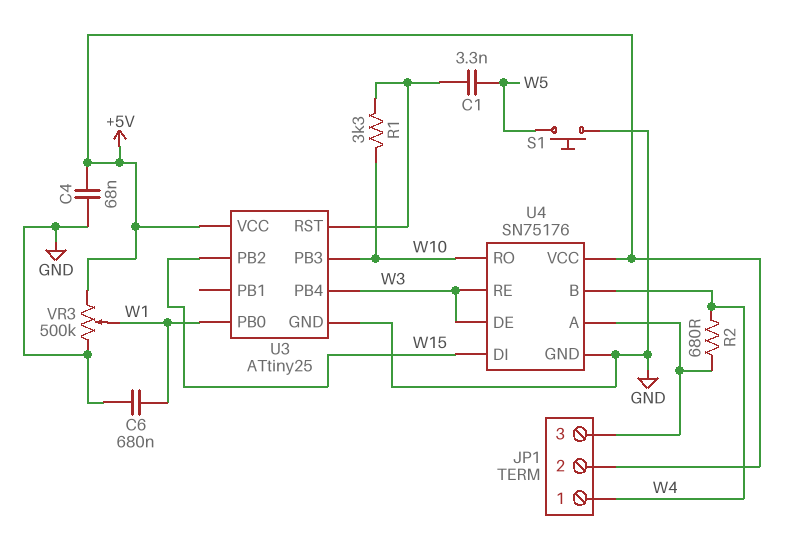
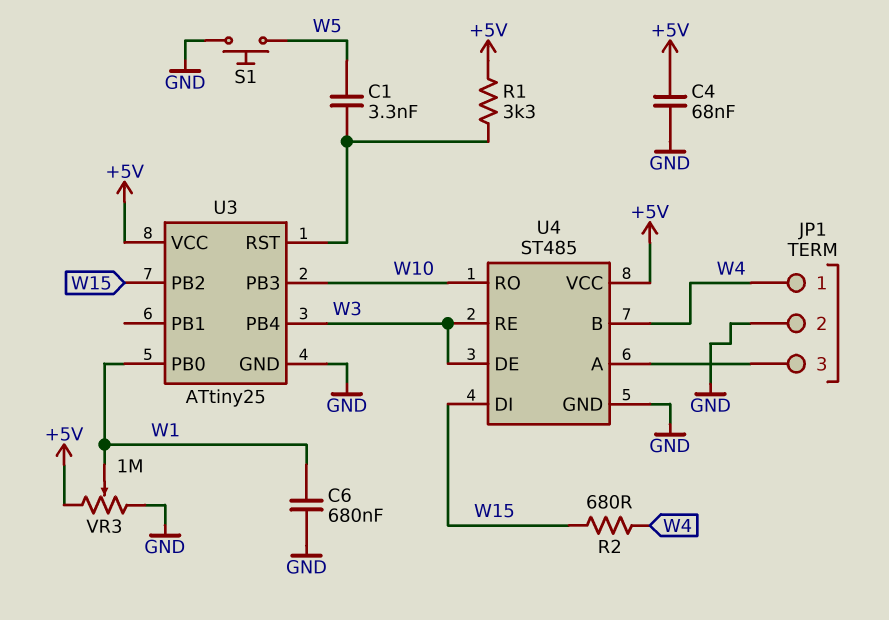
JP1 pin 2: +5V -> GND
R1: 3.3k (U3/RST, W10) -> 3.3k (+5V, U3/RST)
R2: 680 (JP1/3, W4) -> 680 (W4, W15)
U4: SN75176 -> ST485
VR3: 500k (+5V, GND, wiper W1) -> 1M (+5V, GND, wiper W1)

